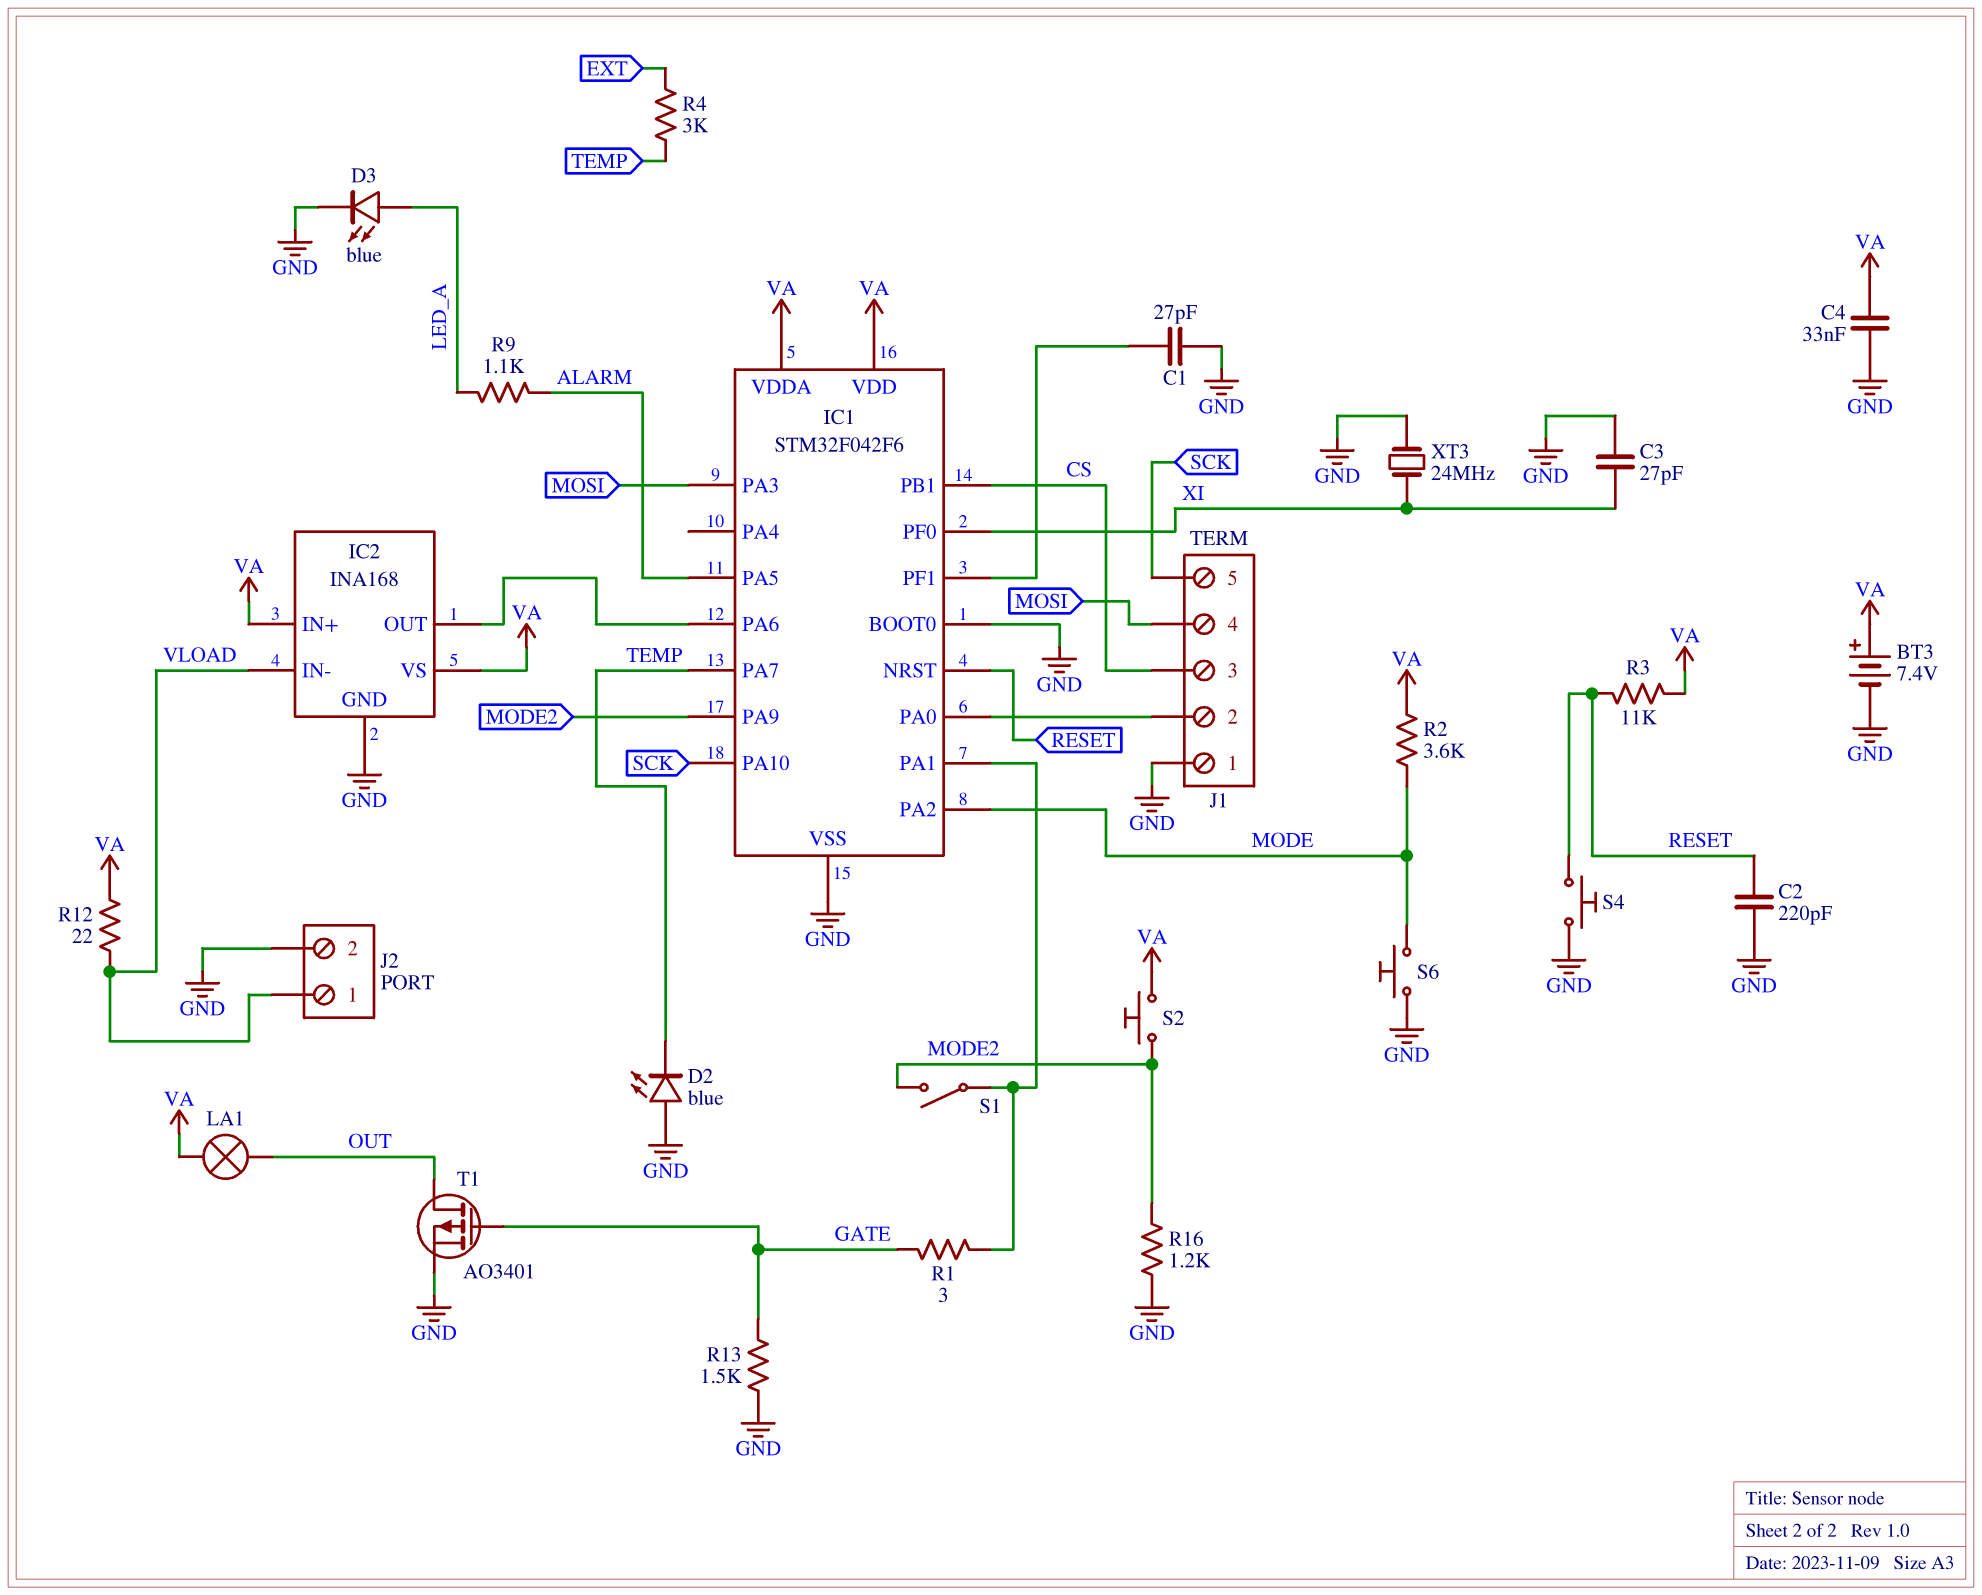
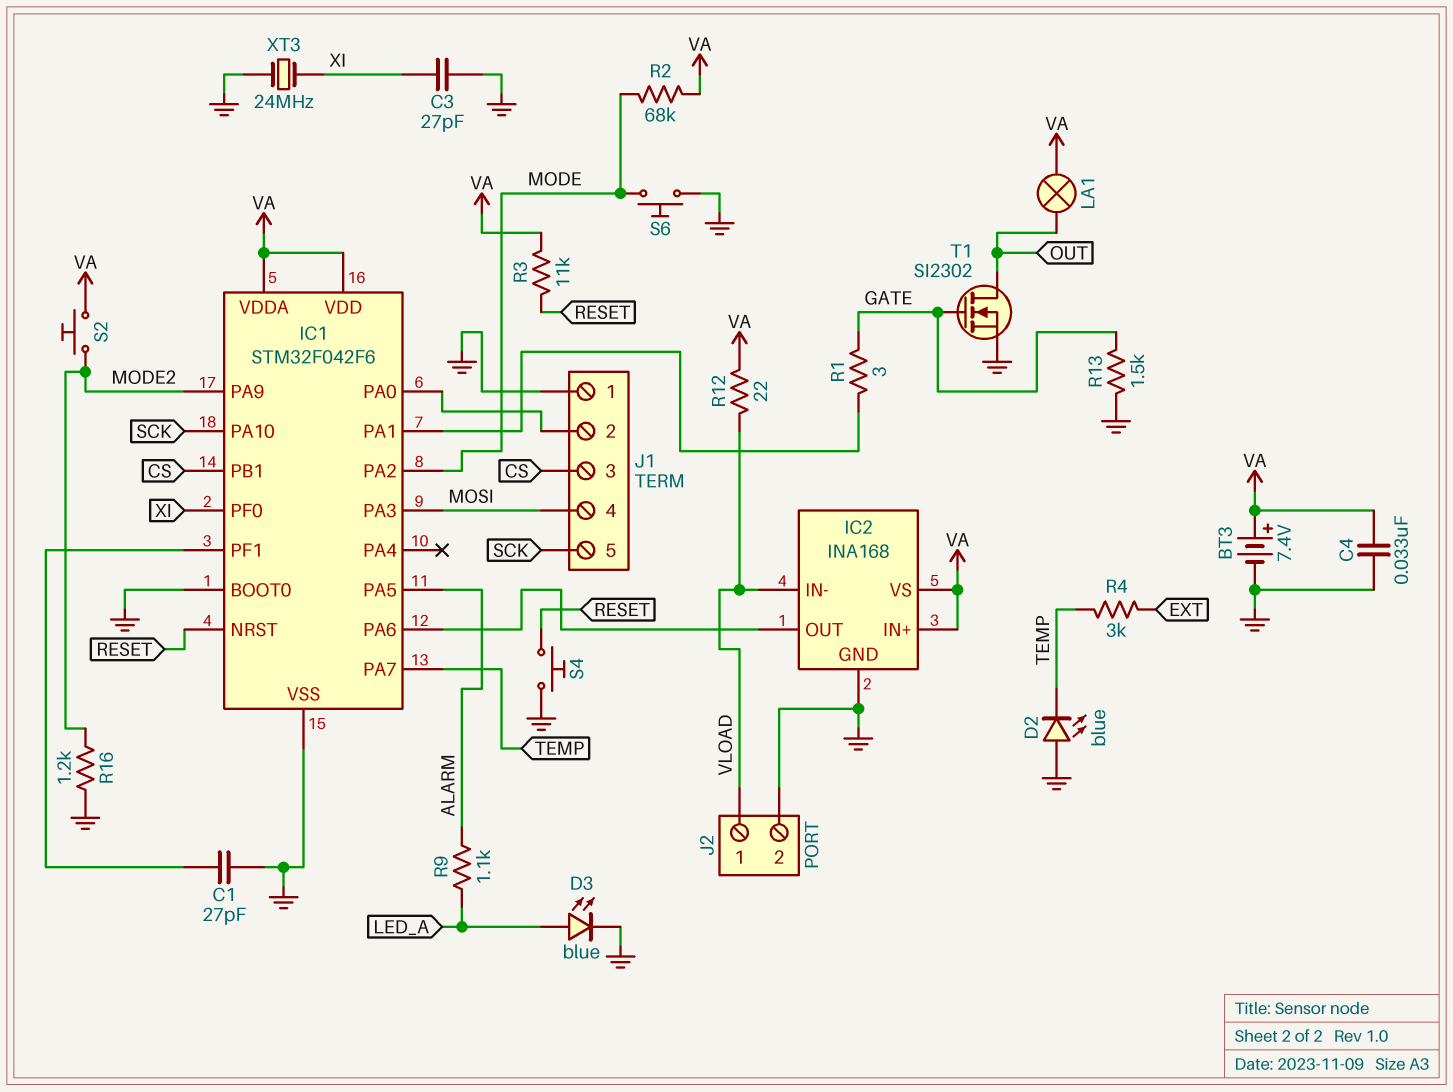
C2: 220pF (GND, RESET) -> none
R2: 3.6k (MODE, VA) -> 68k (MODE, VA)
S1: switch (IC1/PA1, MODE2) -> none
T1: PMOS AO3401 (G GATE, D OUT, S GND) -> NMOS SI2302 (G GATE, D OUT, S GND)

